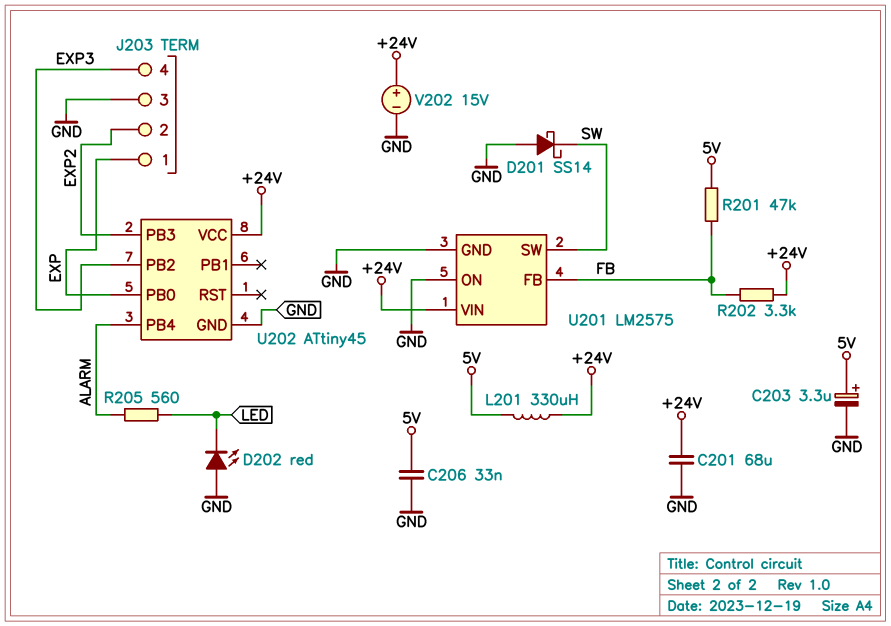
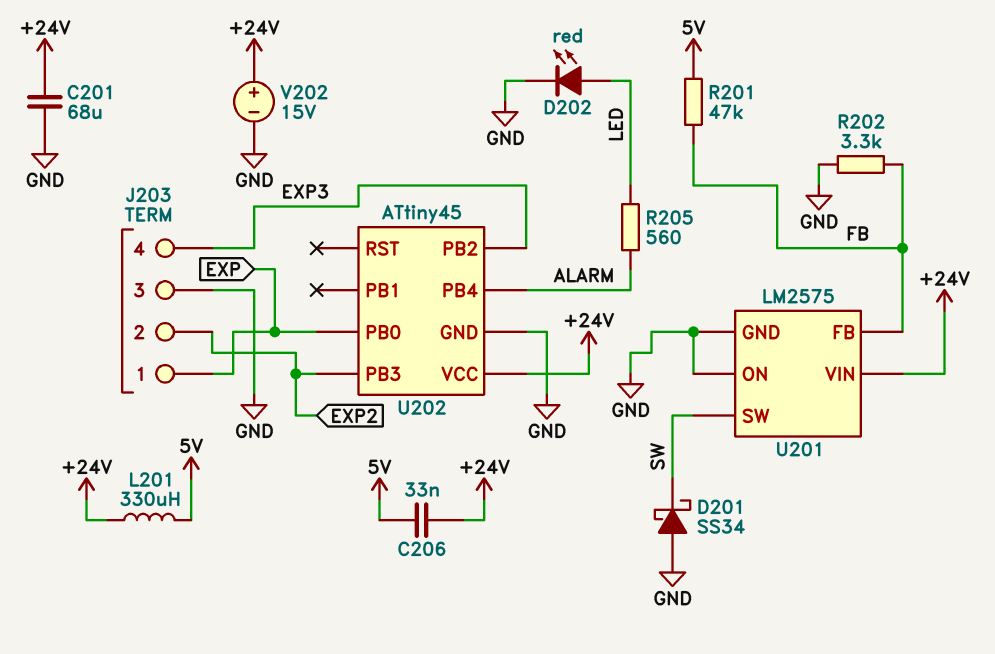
C203: 3.3uF (plus 5V, minus GND) -> none
C206: 33nF (5V, GND) -> 33nF (+24V, 5V)
D201: schottky SS14 (A GND, K SW) -> schottky SS34 (A GND, K SW)
D202: LED red (A GND, K LED) -> LED red (A LED, K GND)
R202: 3.3k (+24V, FB) -> 3.3k (FB, GND)

